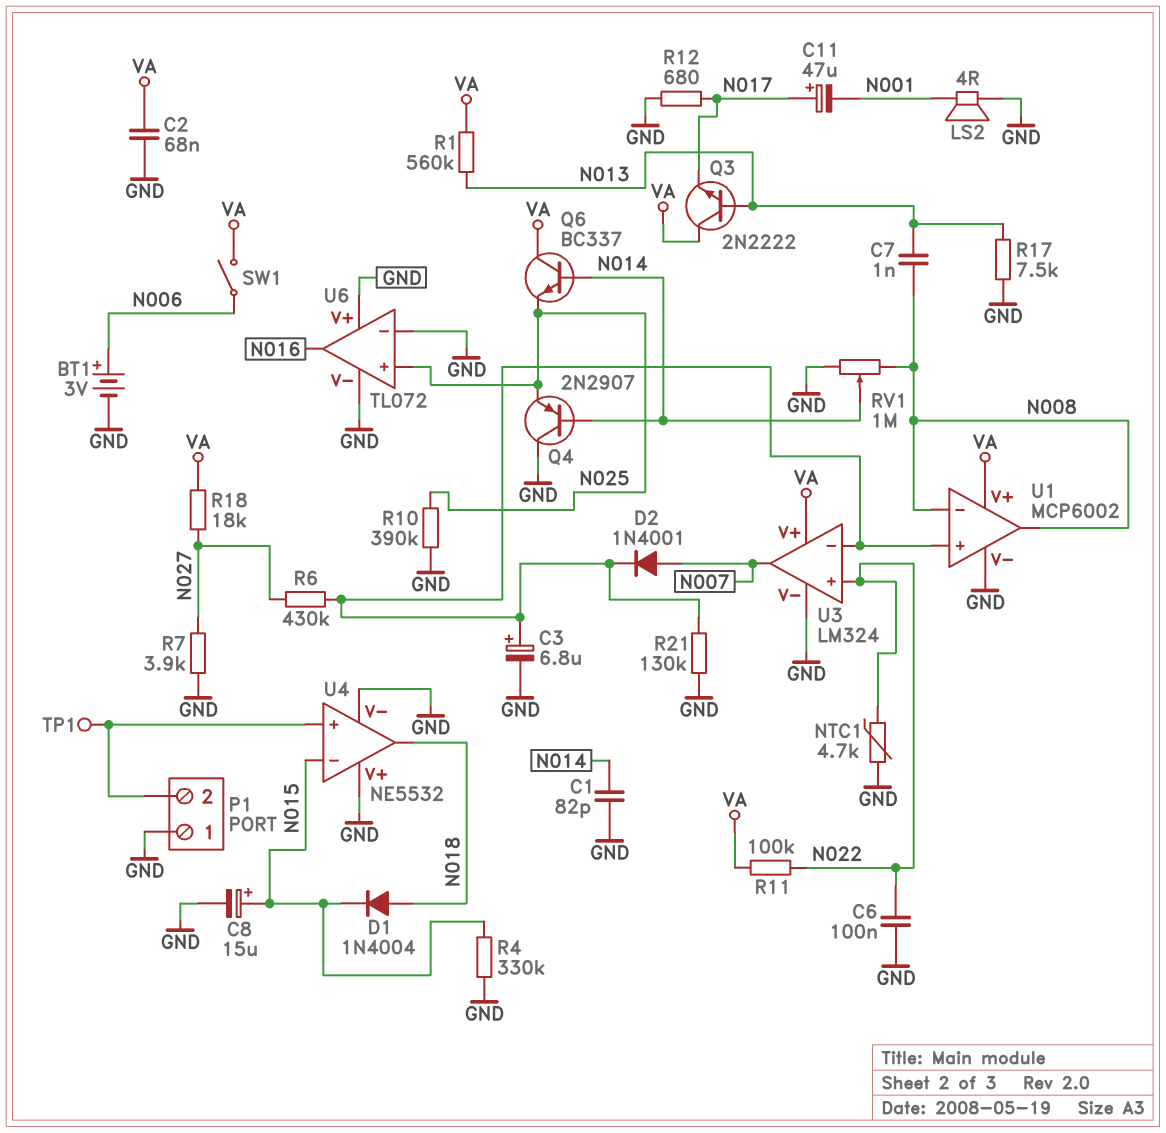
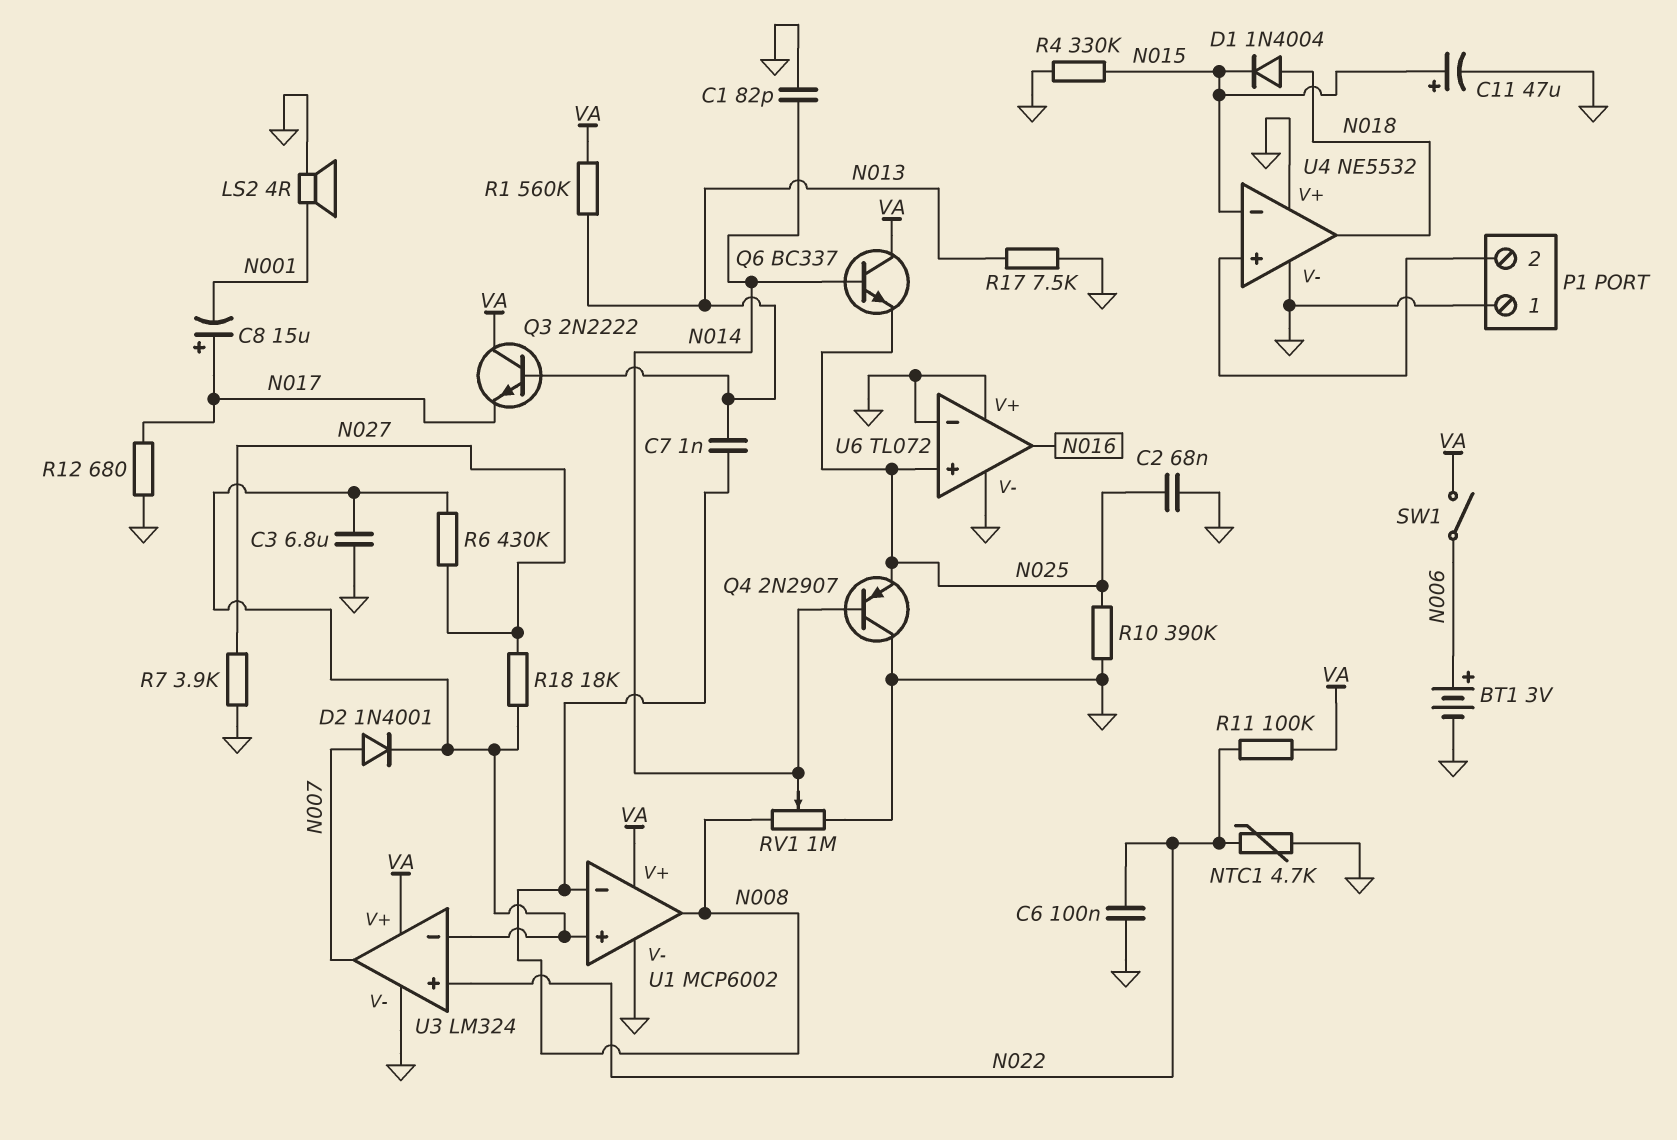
C2: 68nF (GND, VA) -> 68nF (GND, N025)
C3: 6.8uF (plus U1/in+, minus GND) -> 6.8uF (GND, U1/in+)
C8: 15uF (plus N015, minus GND) -> 15uF (plus N017, minus N001)
C11: 47uF (plus N017, minus N001) -> 47uF (plus N015, minus GND)
R18: 18k (N027, VA) -> 18k (N027, U1/in+)
R21: 130k (GND, U1/in+) -> none
TP1: test point (P1/2) -> none

